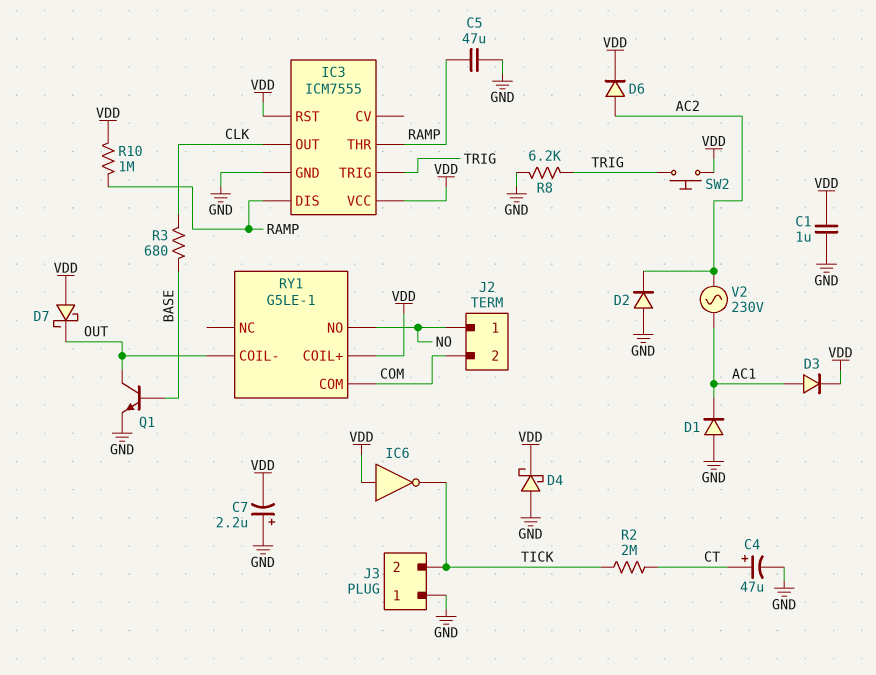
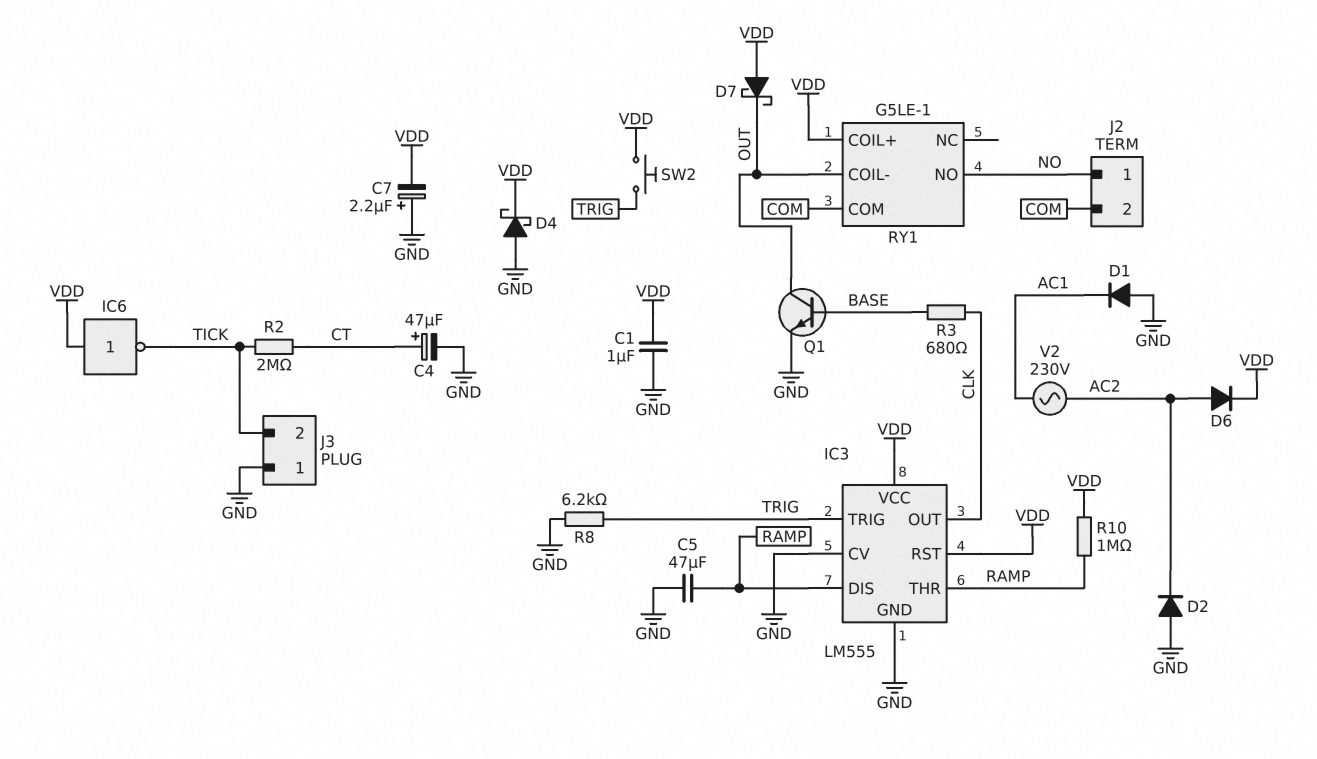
D3: diode (A AC1, K VDD) -> none
IC3: ICM7555 -> LM555
IC3 pin CV: none -> GND

